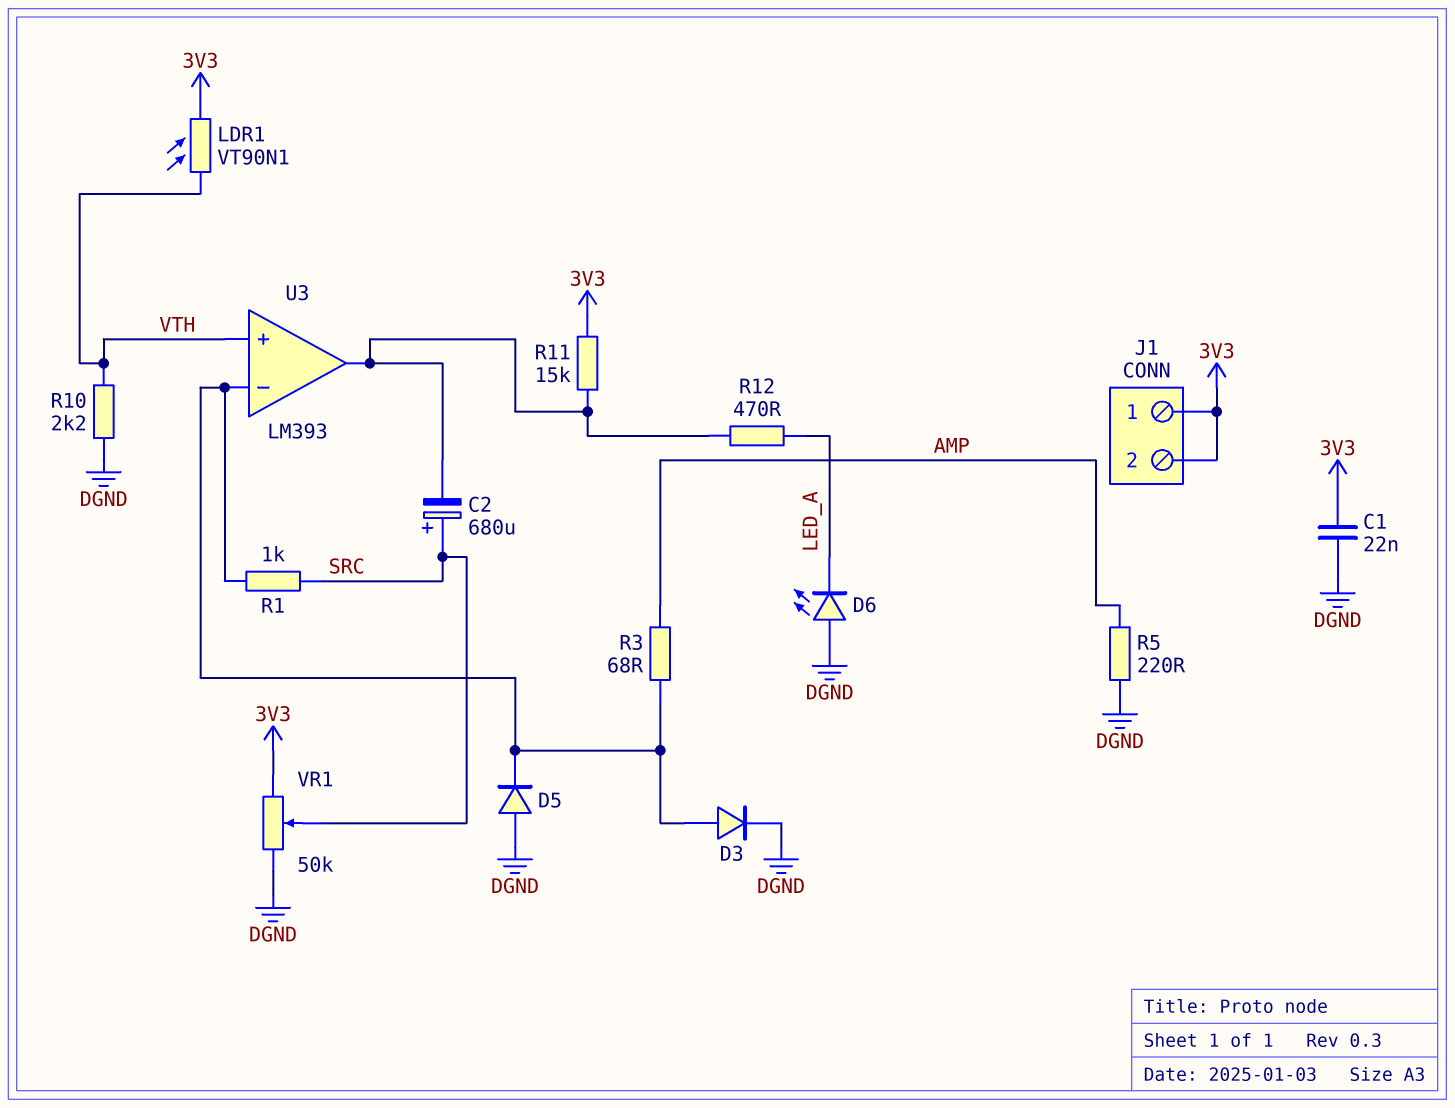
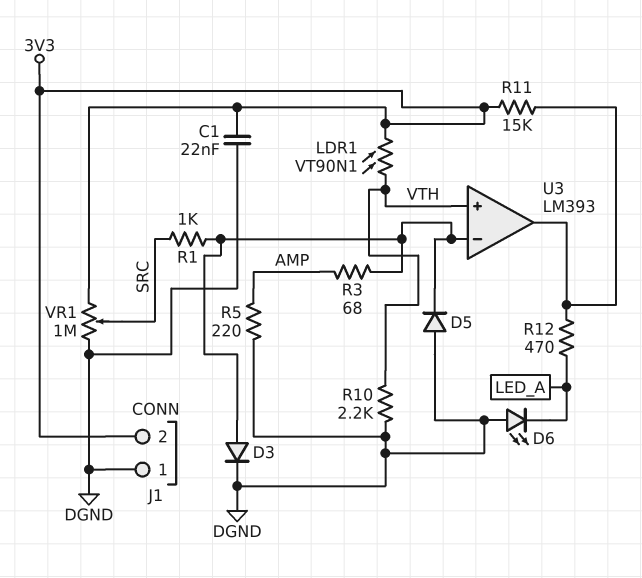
C2: 680uF (plus SRC, minus U3/out) -> none
J1 pin 1: 3V3 -> DGND
VR1: 50k (3V3, DGND, wiper SRC) -> 1M (3V3, DGND, wiper SRC)

